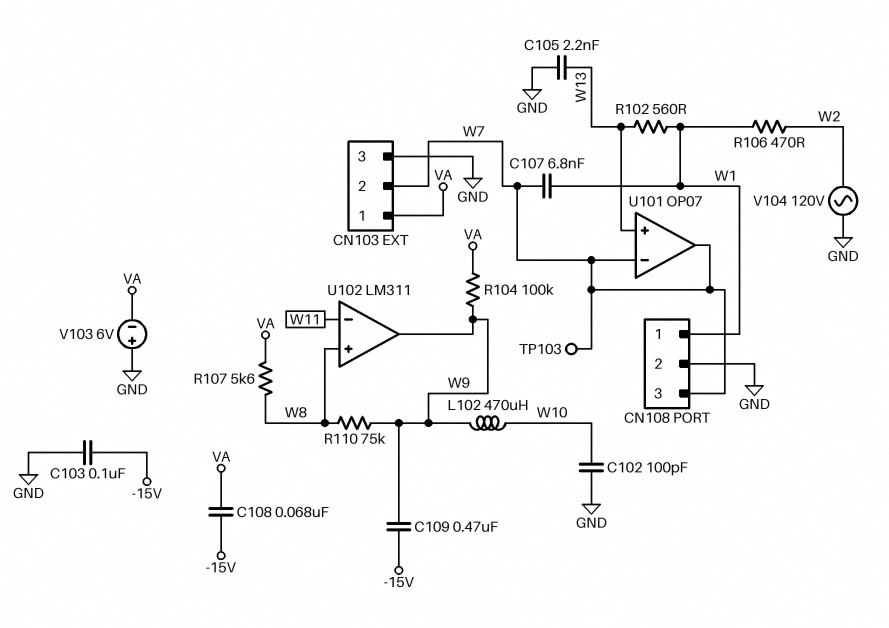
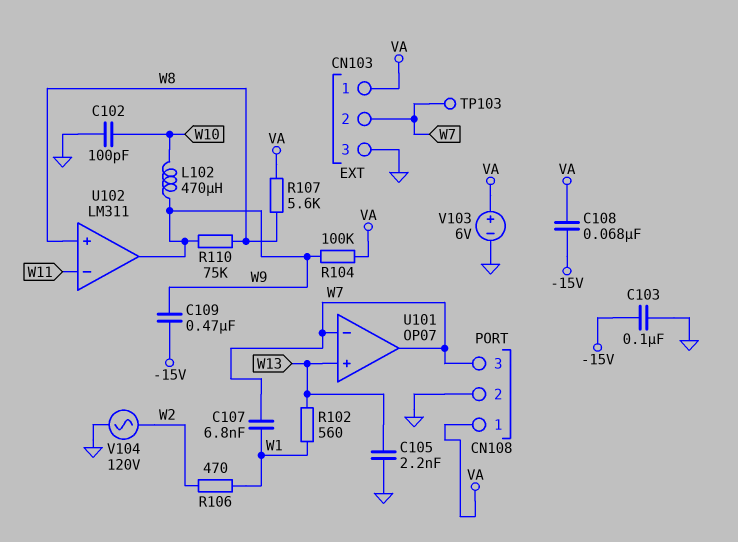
CN108 pin 1: W1 -> VA
V103: 6V (plus GND, minus VA) -> 6V (plus VA, minus GND)

